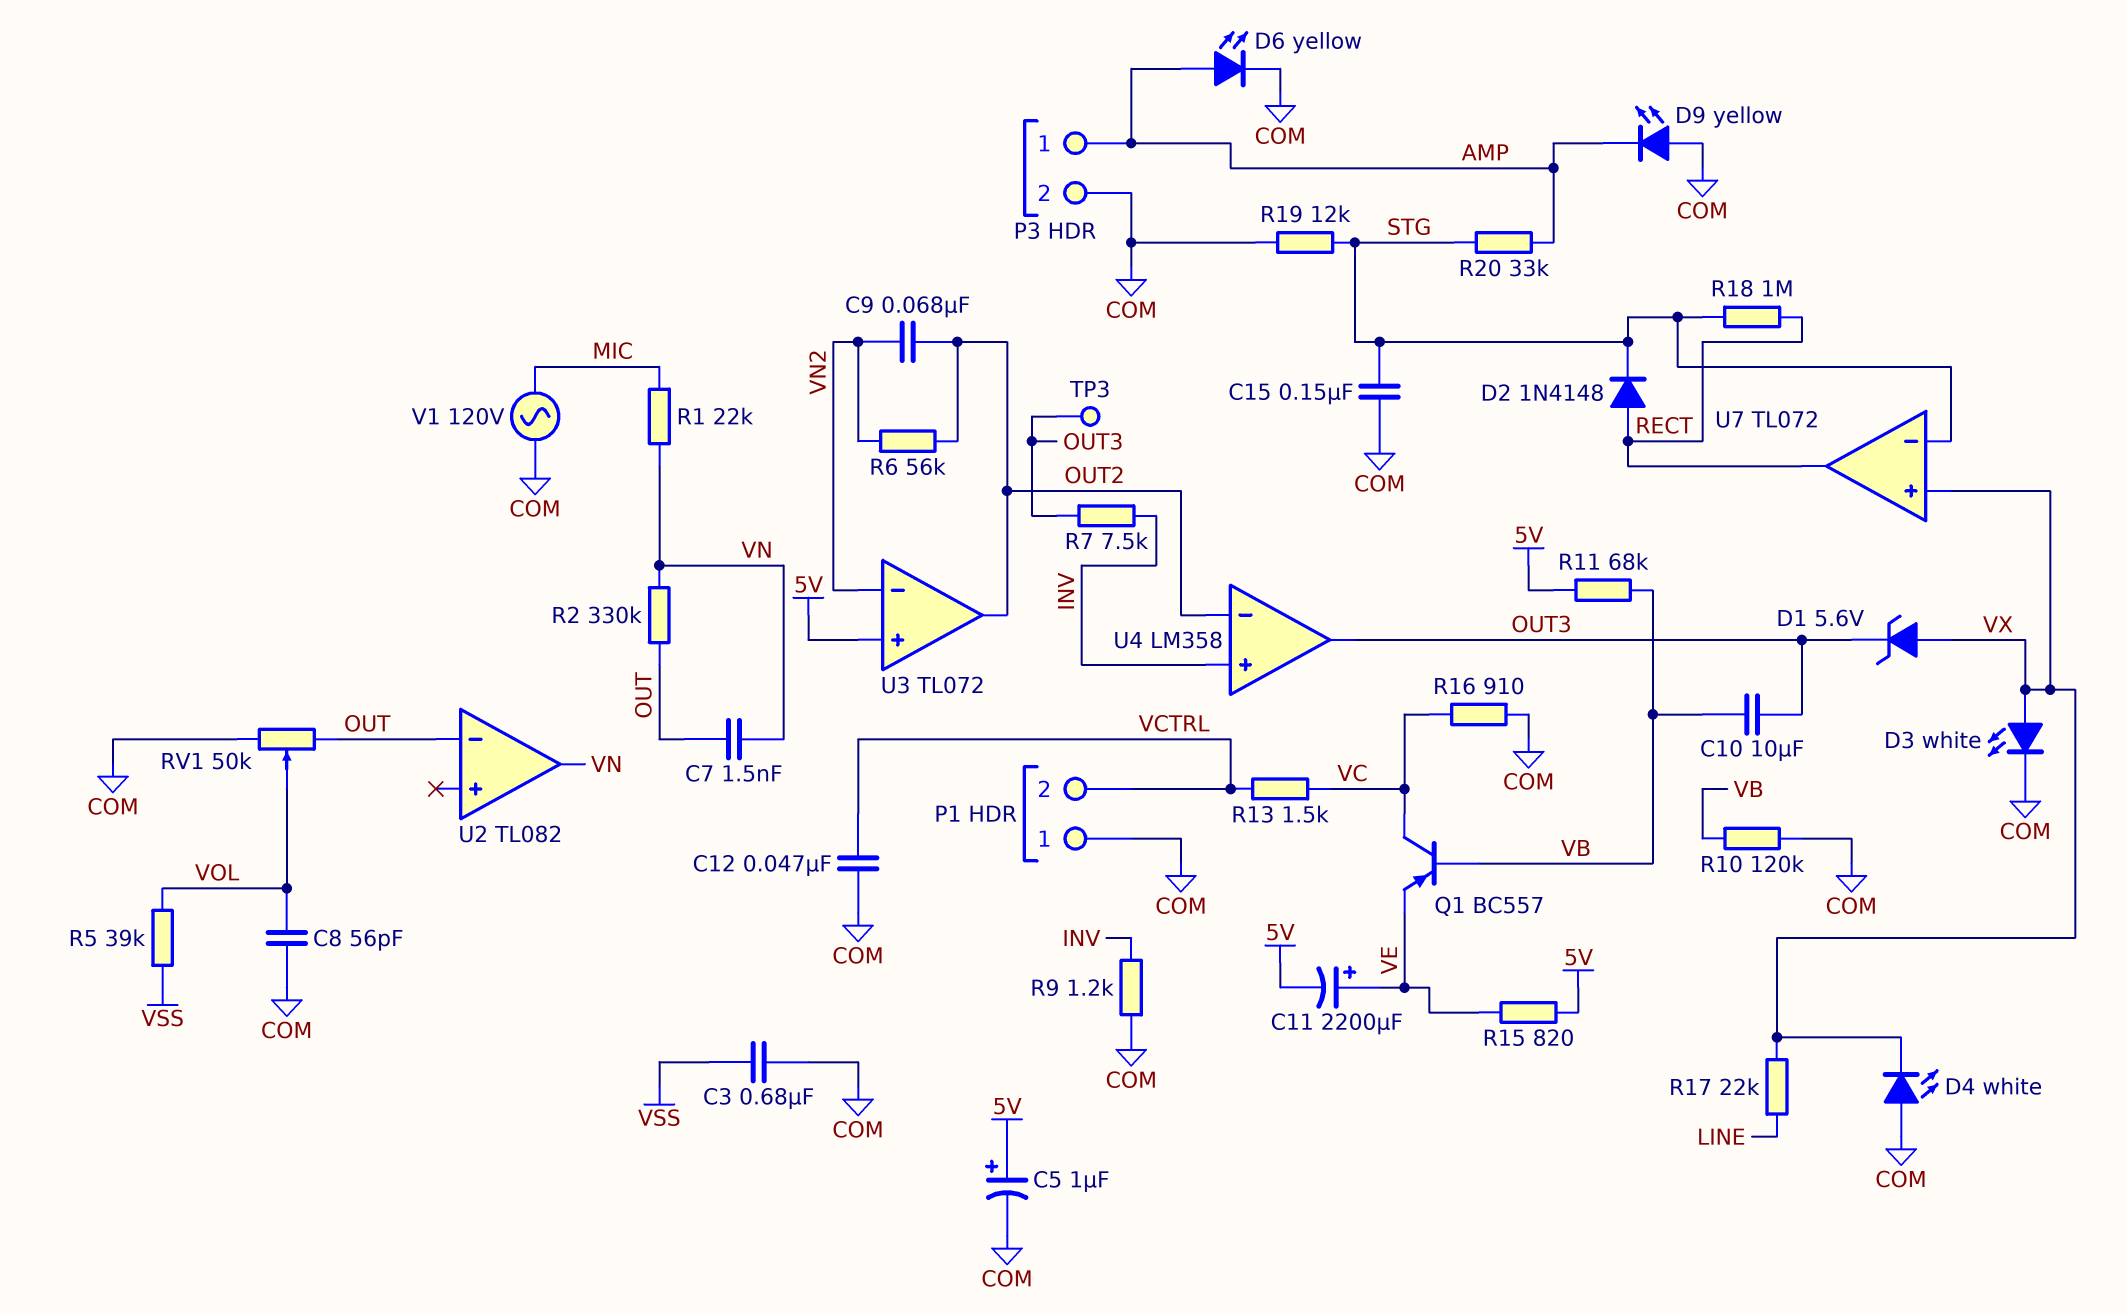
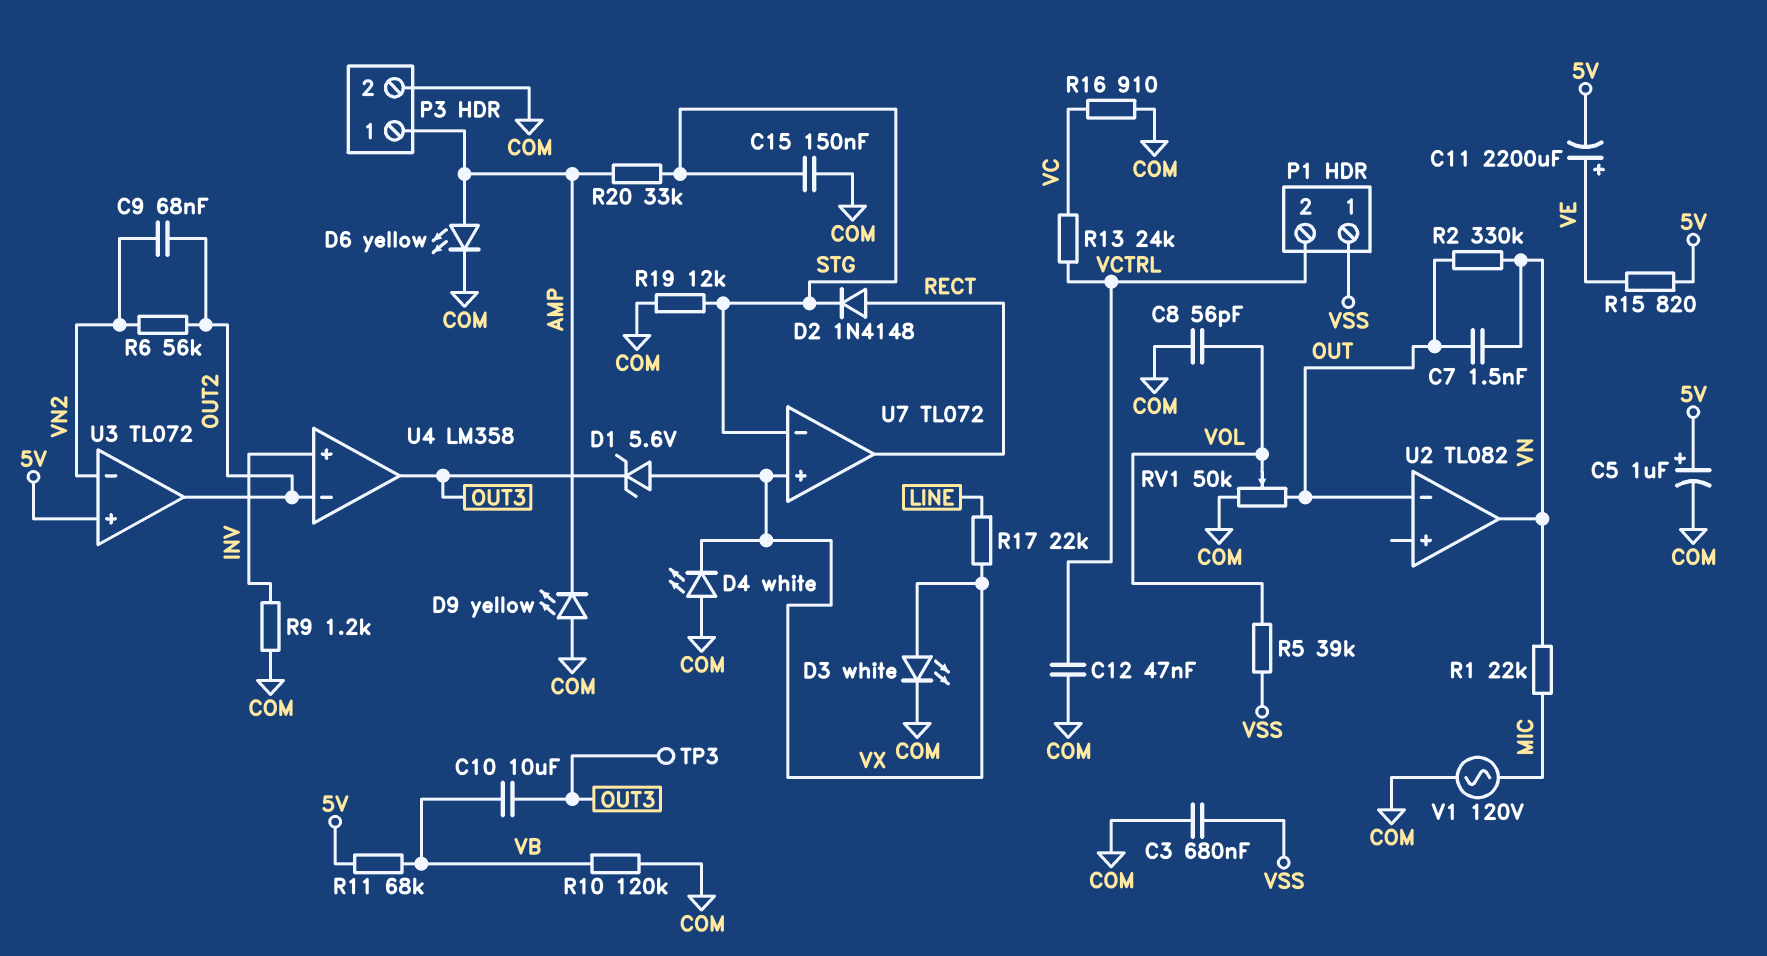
P1 pin 1: COM -> VSS
Q1: PNP BC557 (B VB, C VC, E VE) -> none
R7: 7.5k (INV, OUT3) -> none
R13: 1.5k (VC, VCTRL) -> 24k (VC, VCTRL)
R18: 1M (RECT, STG) -> none

